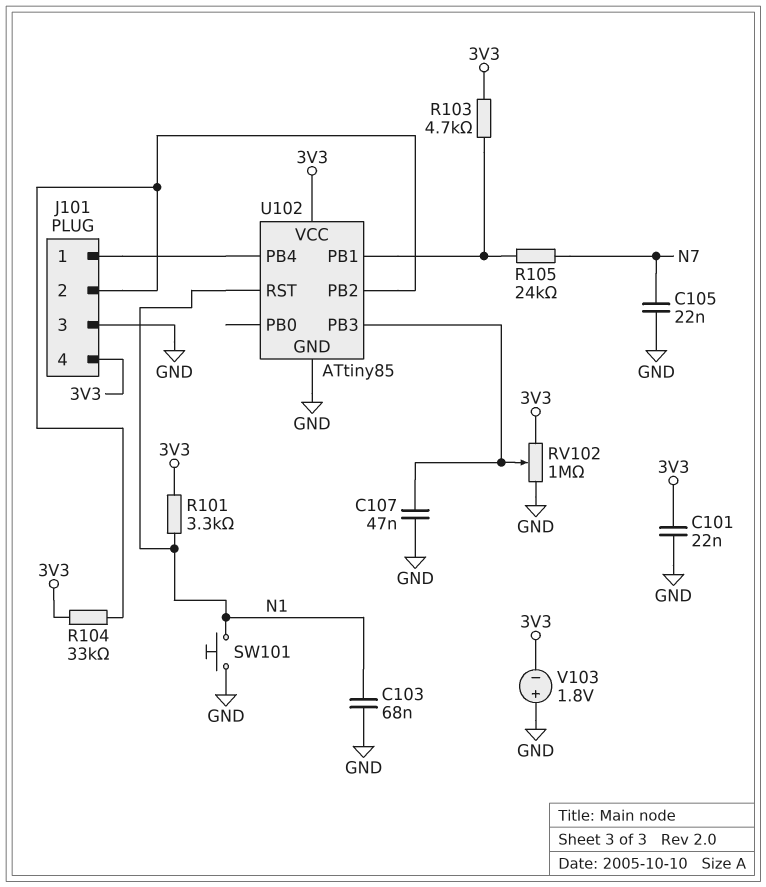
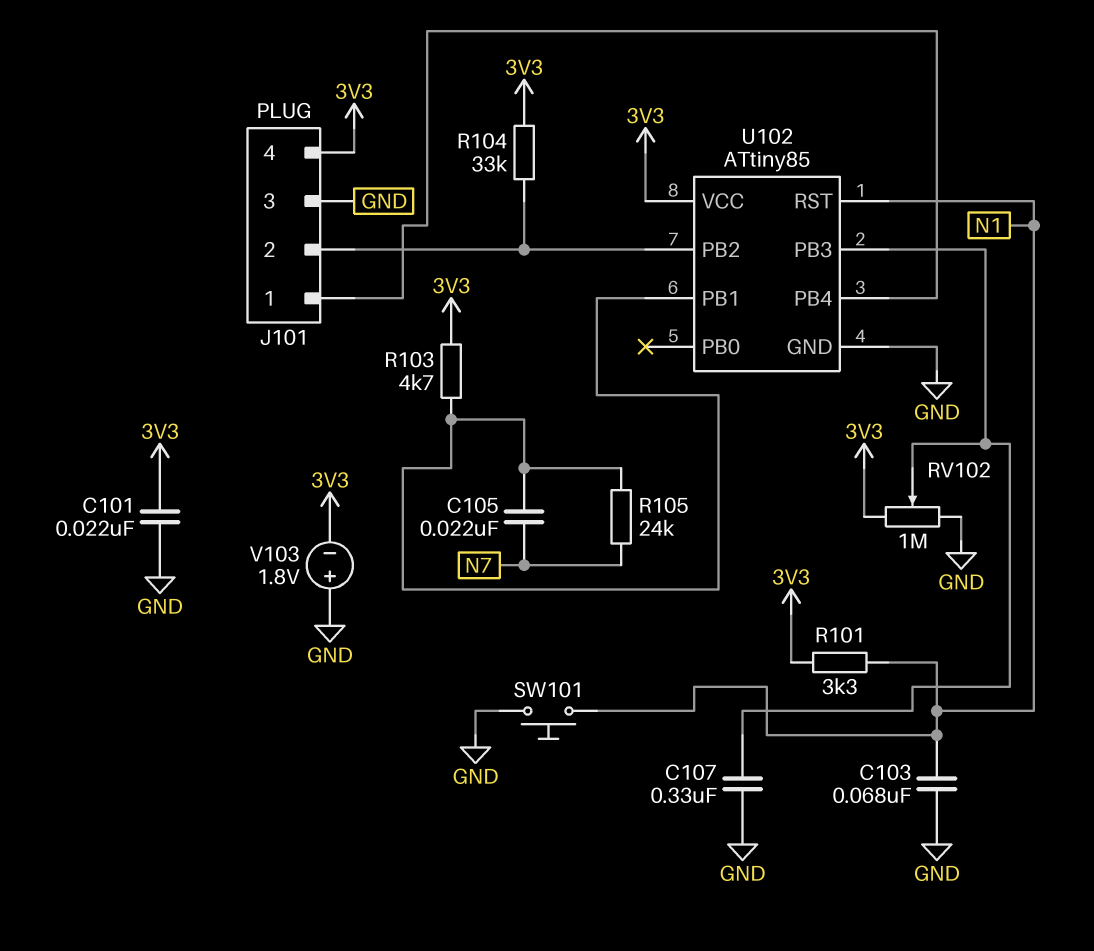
C105: 22nF (GND, N7) -> 22nF (N7, U102/PB1)
C107: 47nF (GND, U102/PB3) -> 330nF (GND, U102/PB3)

